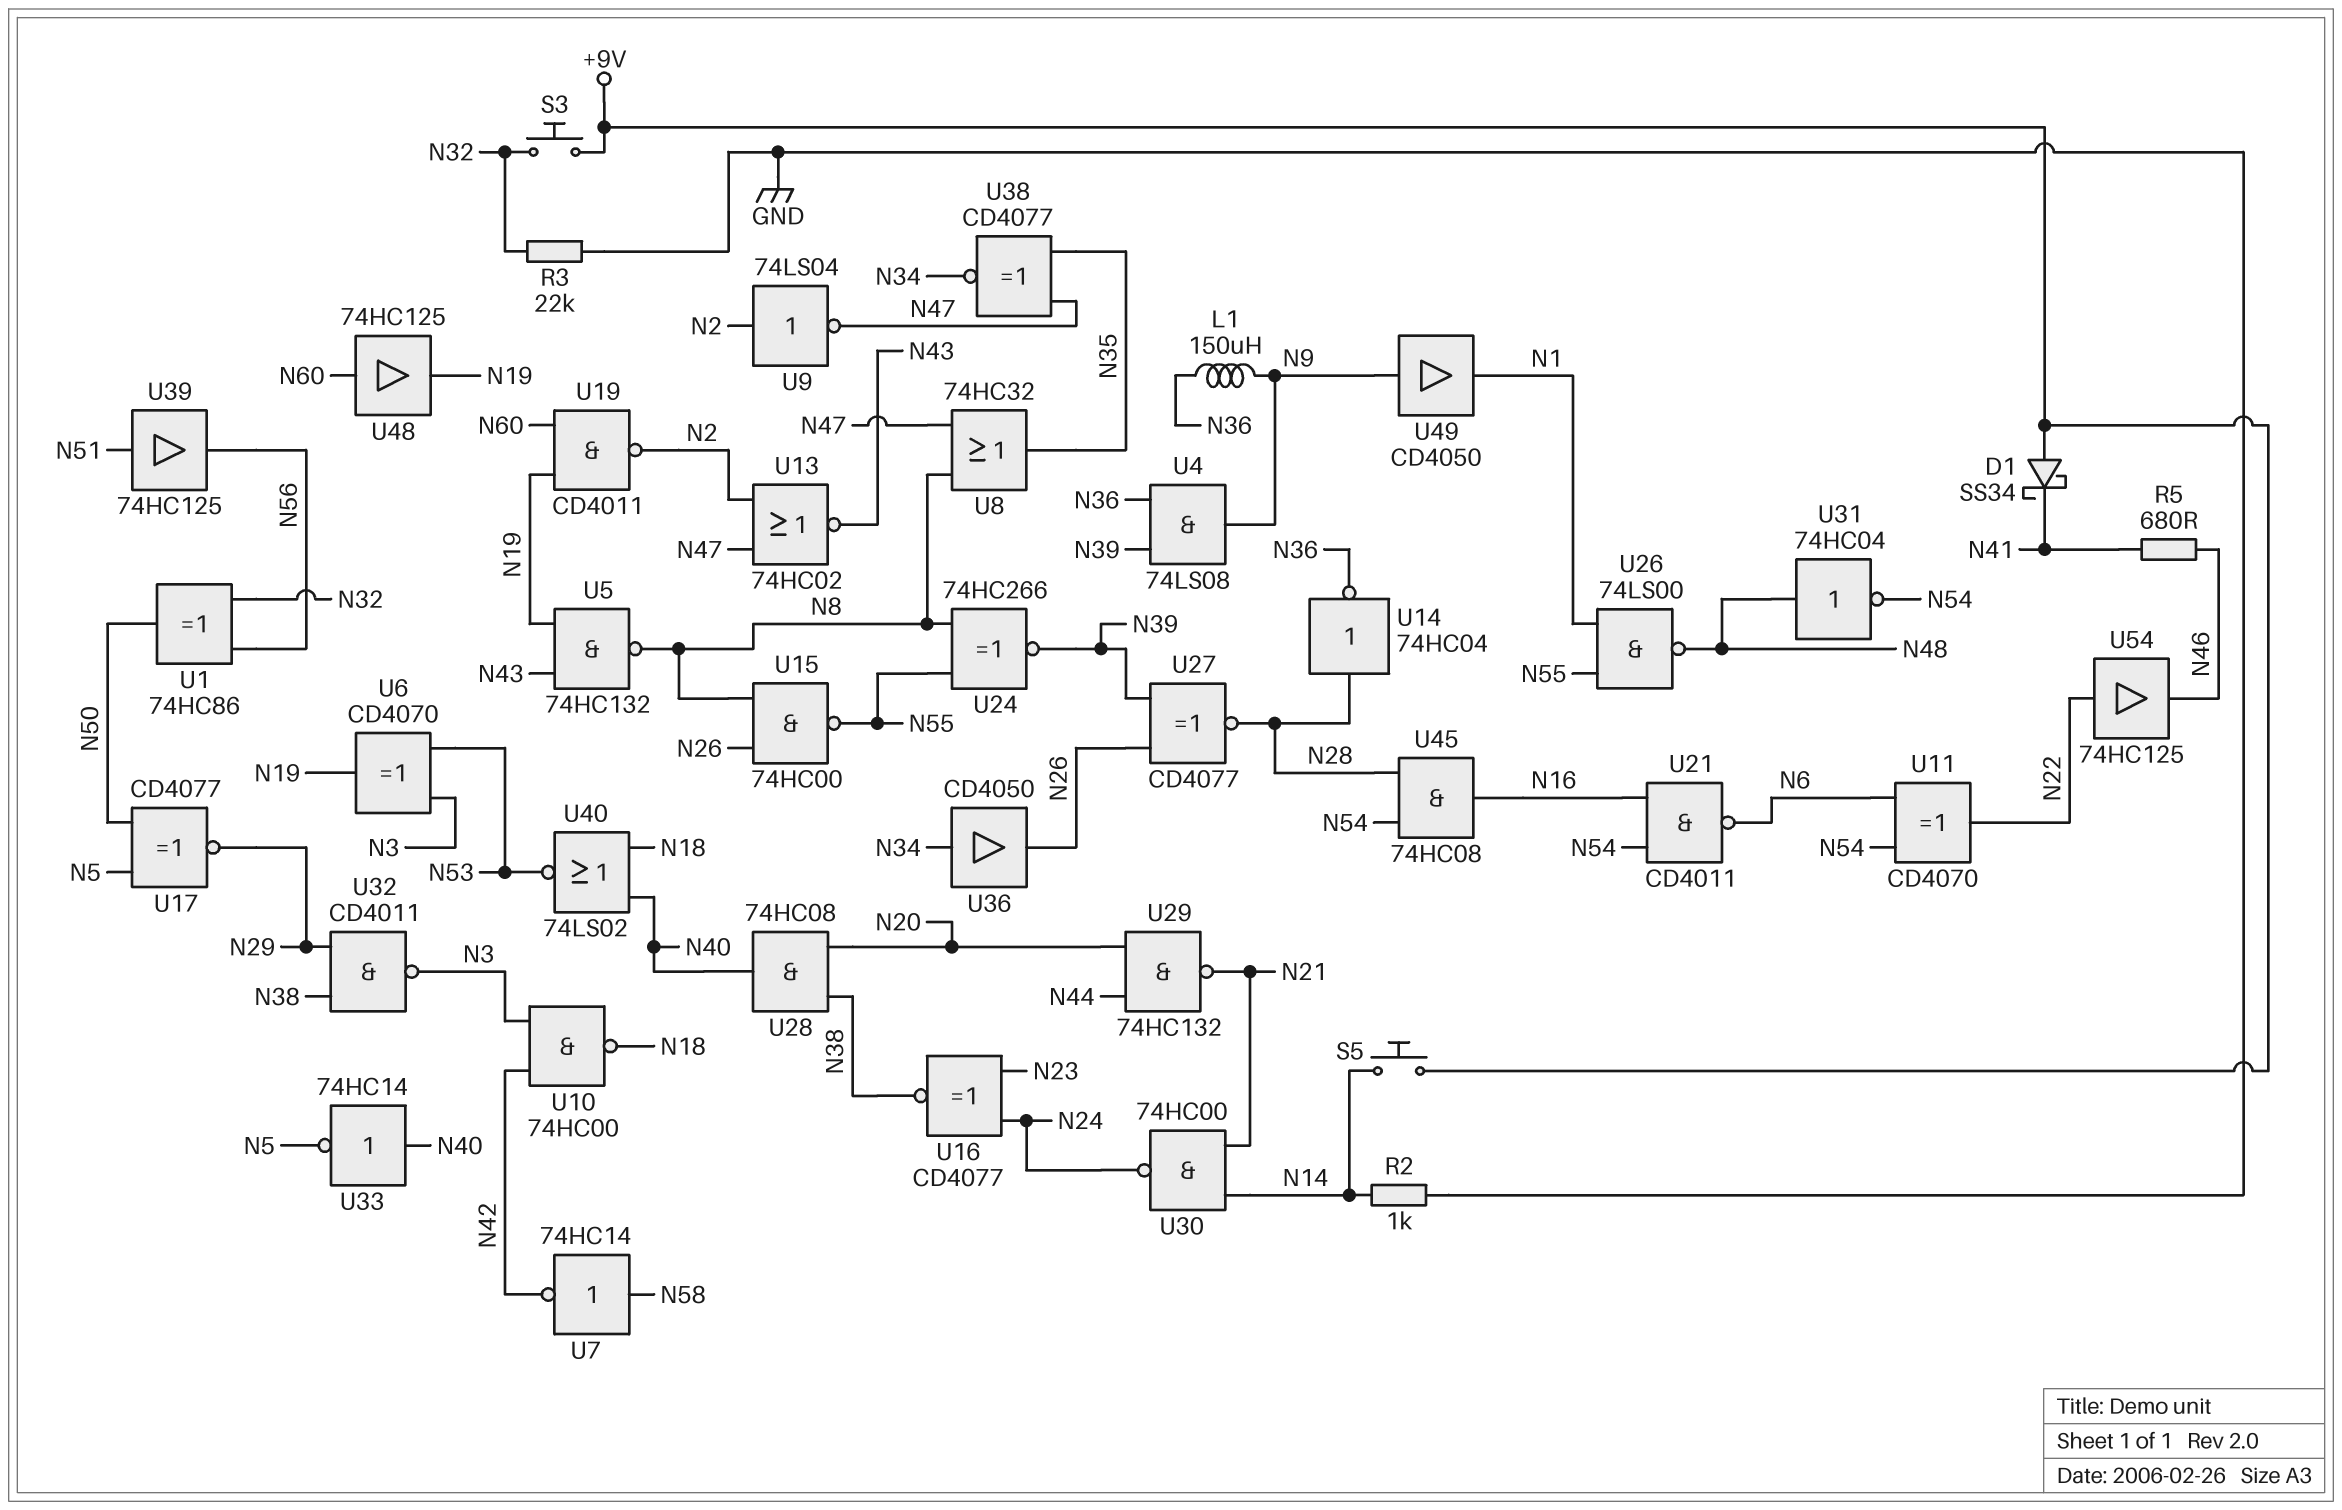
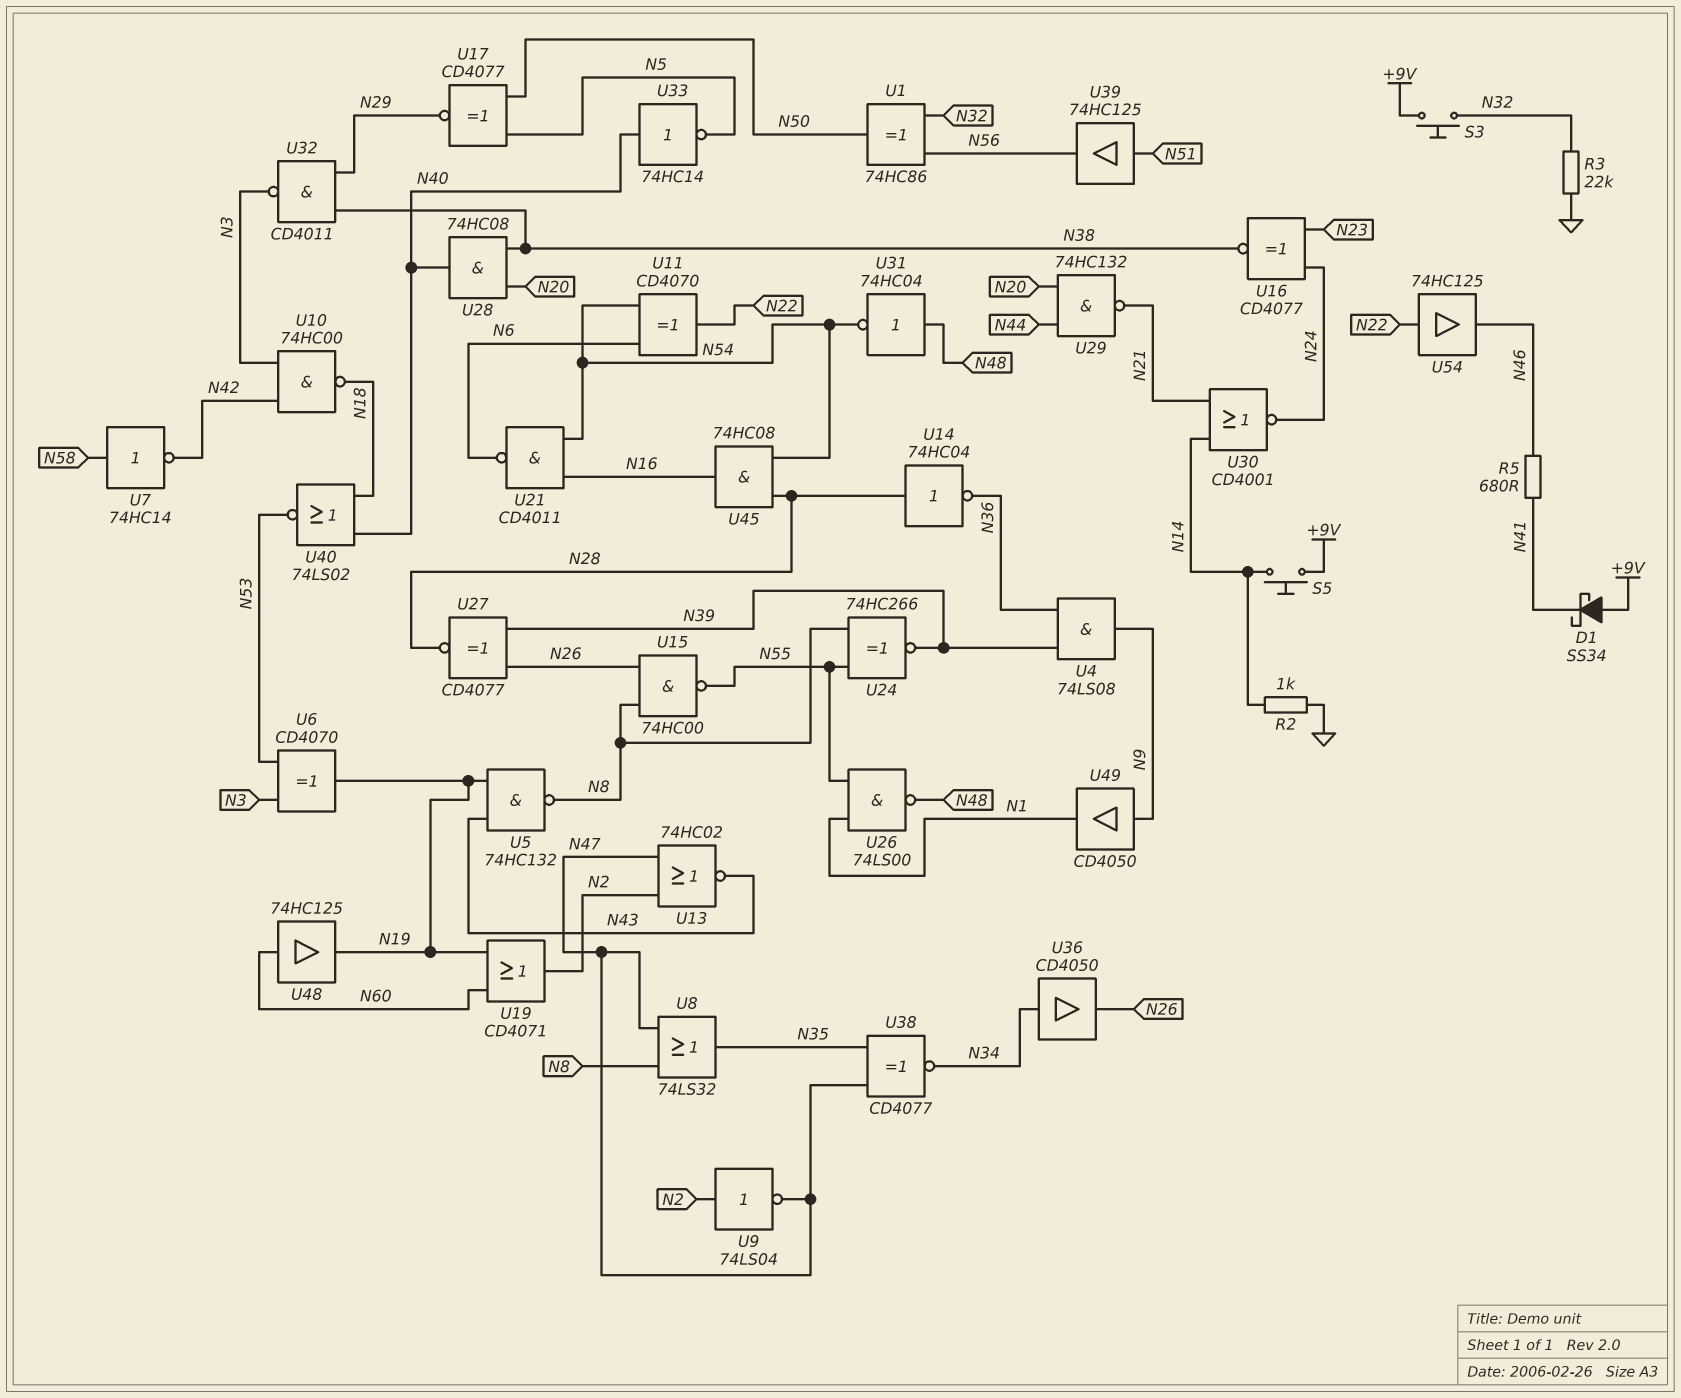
L1: 150uH (N9, N36) -> none
U8: OR 74HC32 (in N8, in N47, out N35) -> OR 74LS32 (in N8, in N47, out N35)
U19: NAND CD4011 (in N19, in N60, out N2) -> OR CD4071 (in N19, in N60, out N2)
U30: NAND 74HC00 (in N14, in N21, out N24) -> NOR CD4001 (in N14, in N21, out N24)

